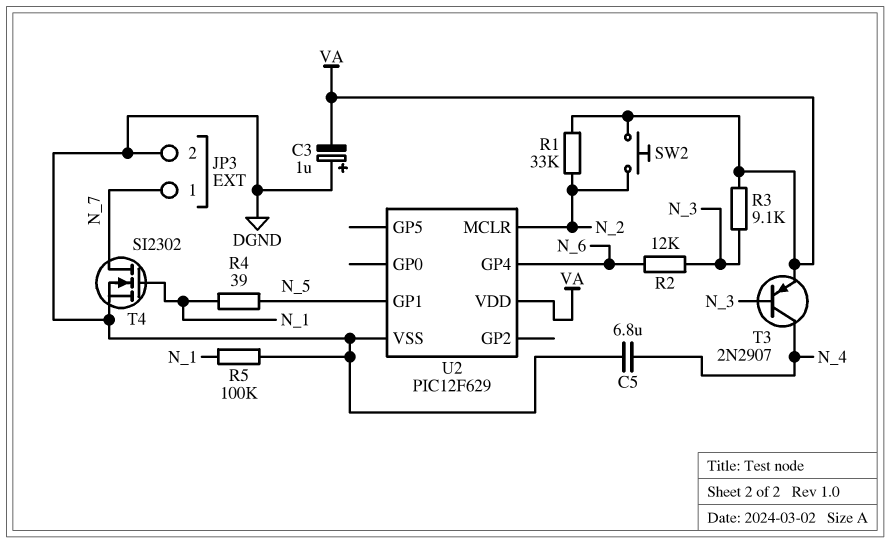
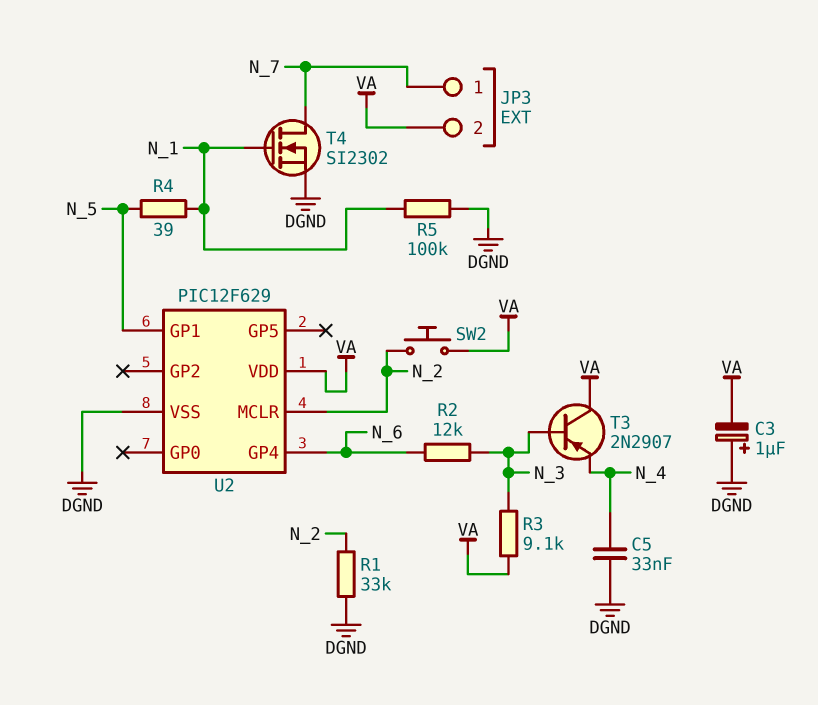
C5: 6.8uF (DGND, N_4) -> 33nF (DGND, N_4)
JP3 pin 2: DGND -> VA
R1: 33k (N_2, VA) -> 33k (DGND, N_2)
T3: PNP 2N2907 (B N_3, C N_4, E VA) -> PNP 2N2907 (B N_3, C VA, E N_4)

